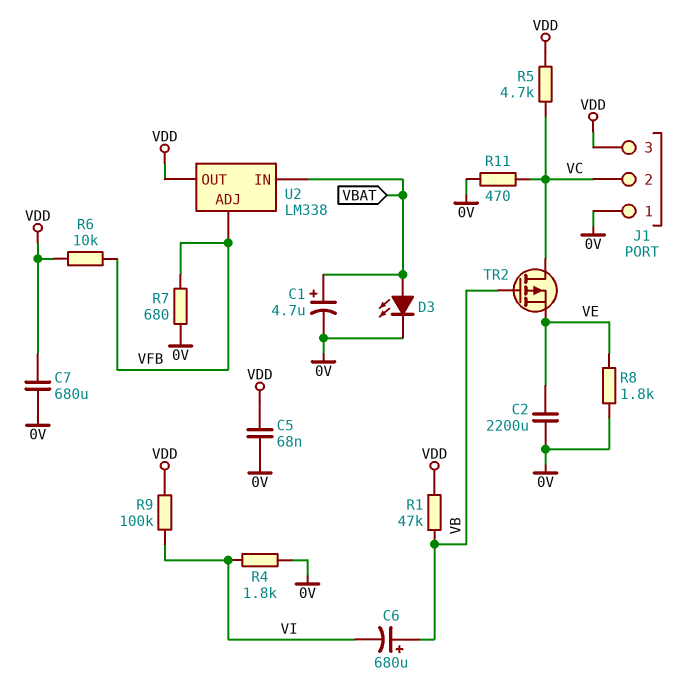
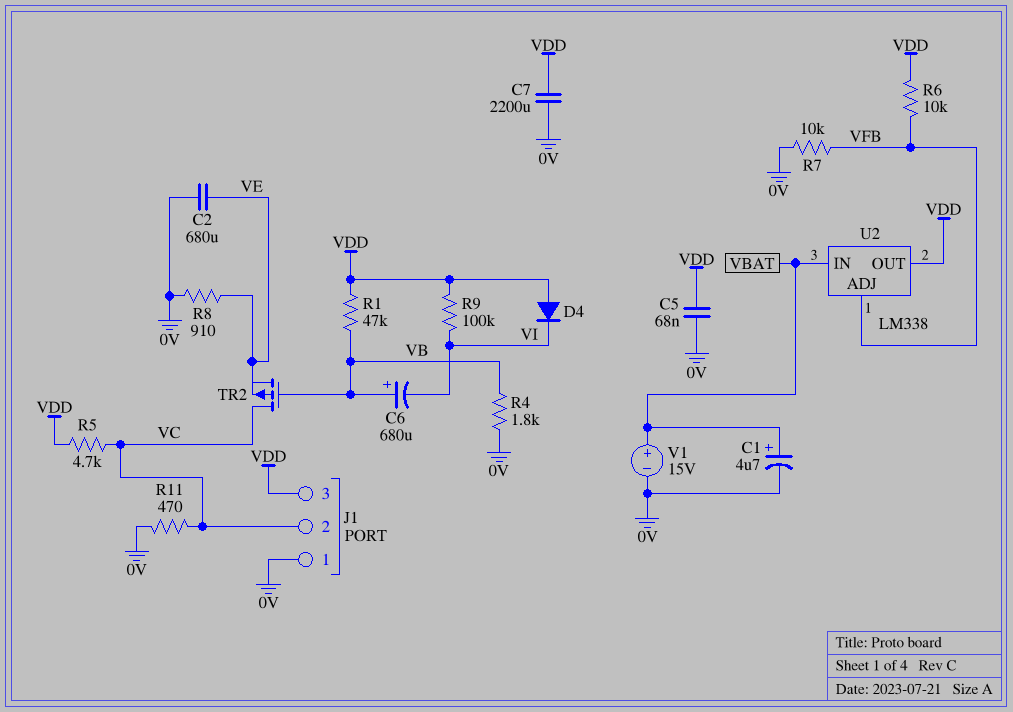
C2: 2200uF (0V, VE) -> 680uF (0V, VE)
C7: 680uF (0V, VDD) -> 2200uF (0V, VDD)
D3: LED (A VBAT, K 0V) -> none
D4: none -> diode (A VDD, K VI)
R4: 1.8k (0V, VI) -> 1.8k (0V, VB)
R7: 680 (0V, VFB) -> 10k (0V, VFB)
R8: 1.8k (0V, VE) -> 910 (0V, VE)
V1: none -> 15V (plus VBAT, minus 0V)

